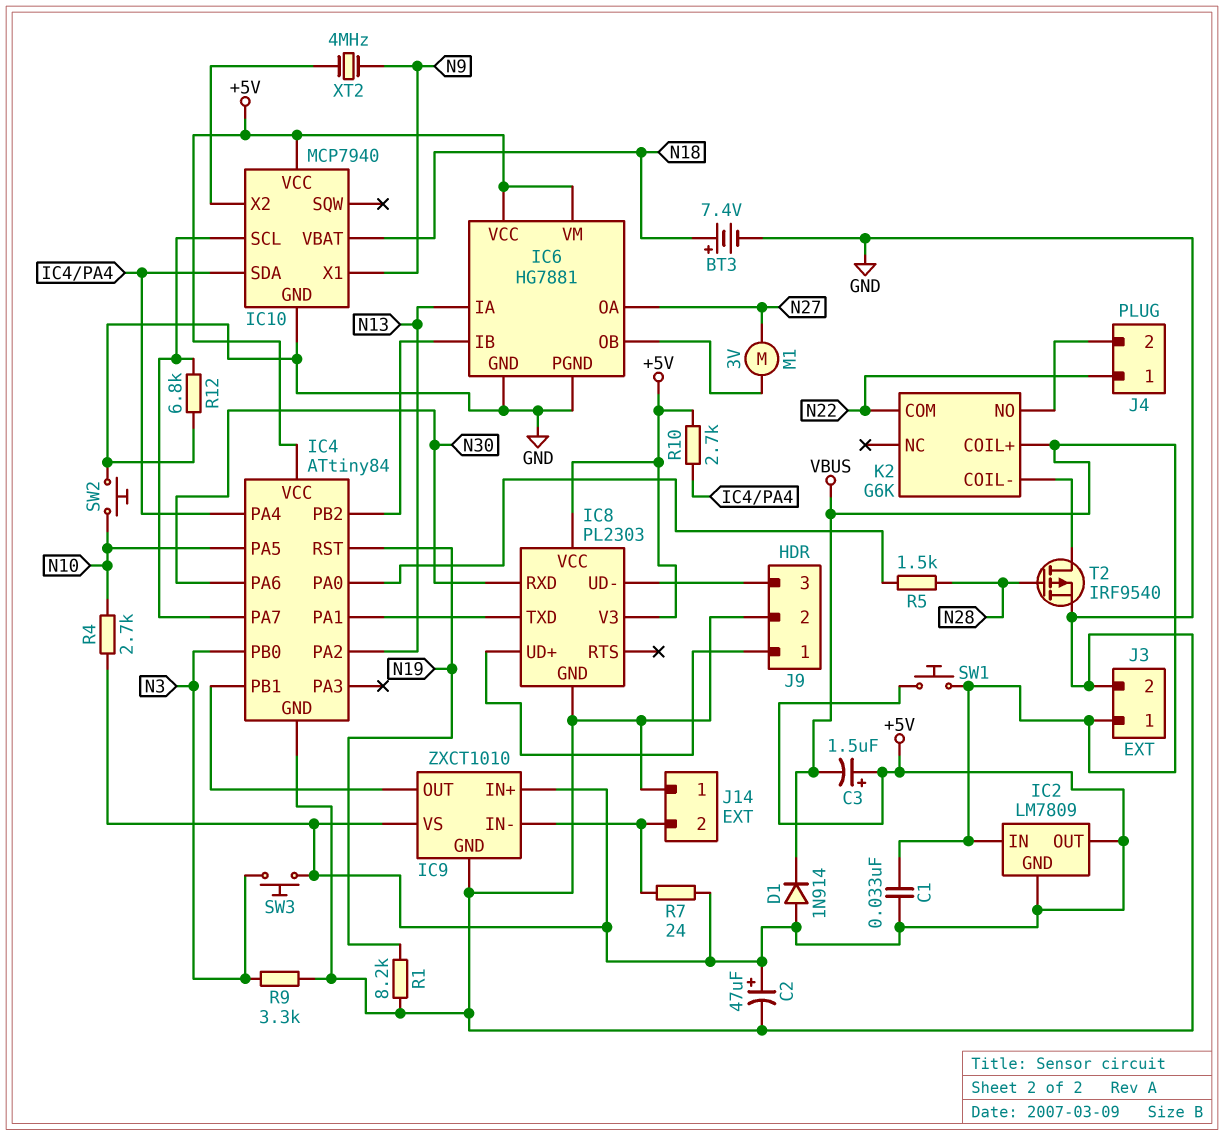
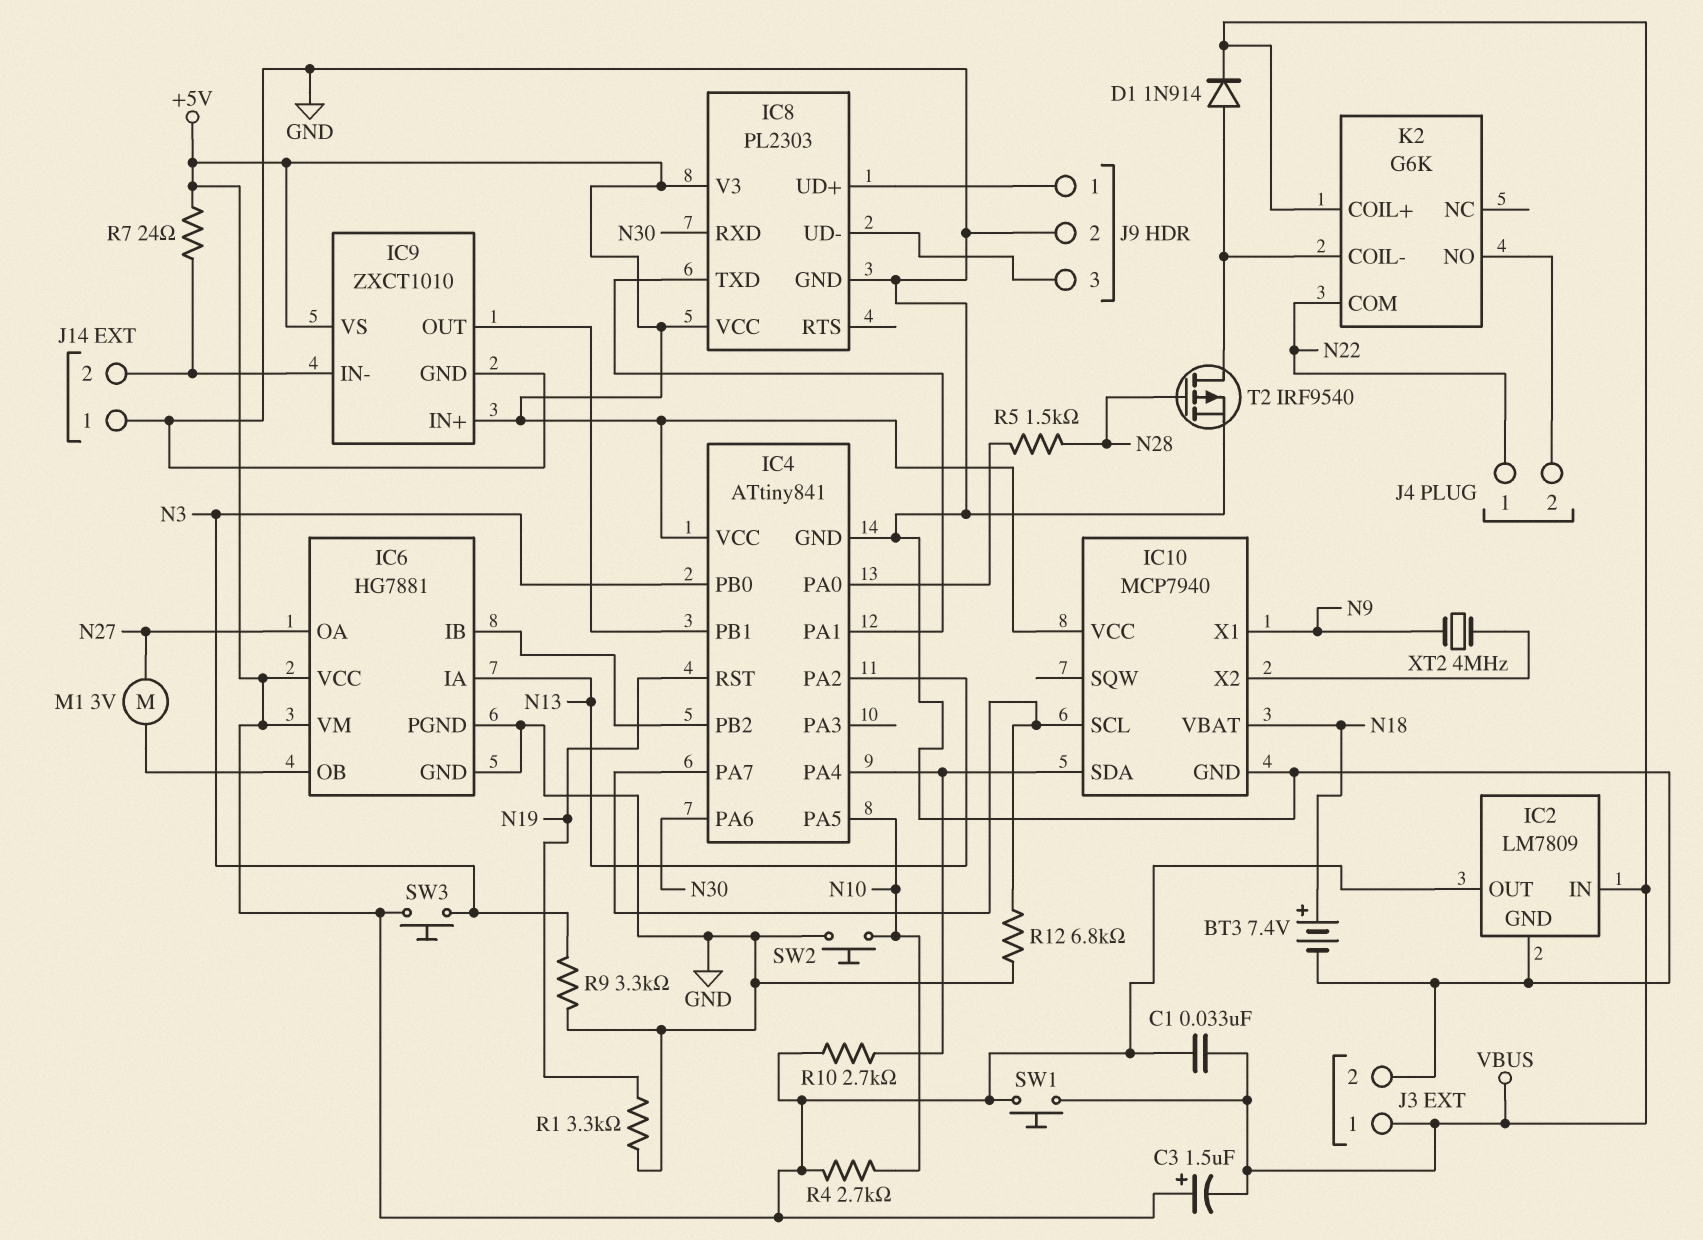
C2: 47uF (plus +5V, minus GND) -> none
D1: diode 1N914 (A +5V, K VBUS) -> diode 1N914 (A K2/COIL-, K VBUS)
IC2 pin GND: +5V -> GND
IC4: ATtiny84 -> ATtiny841
R1: 8.2k (GND, N19) -> 3.3k (GND, N19)

